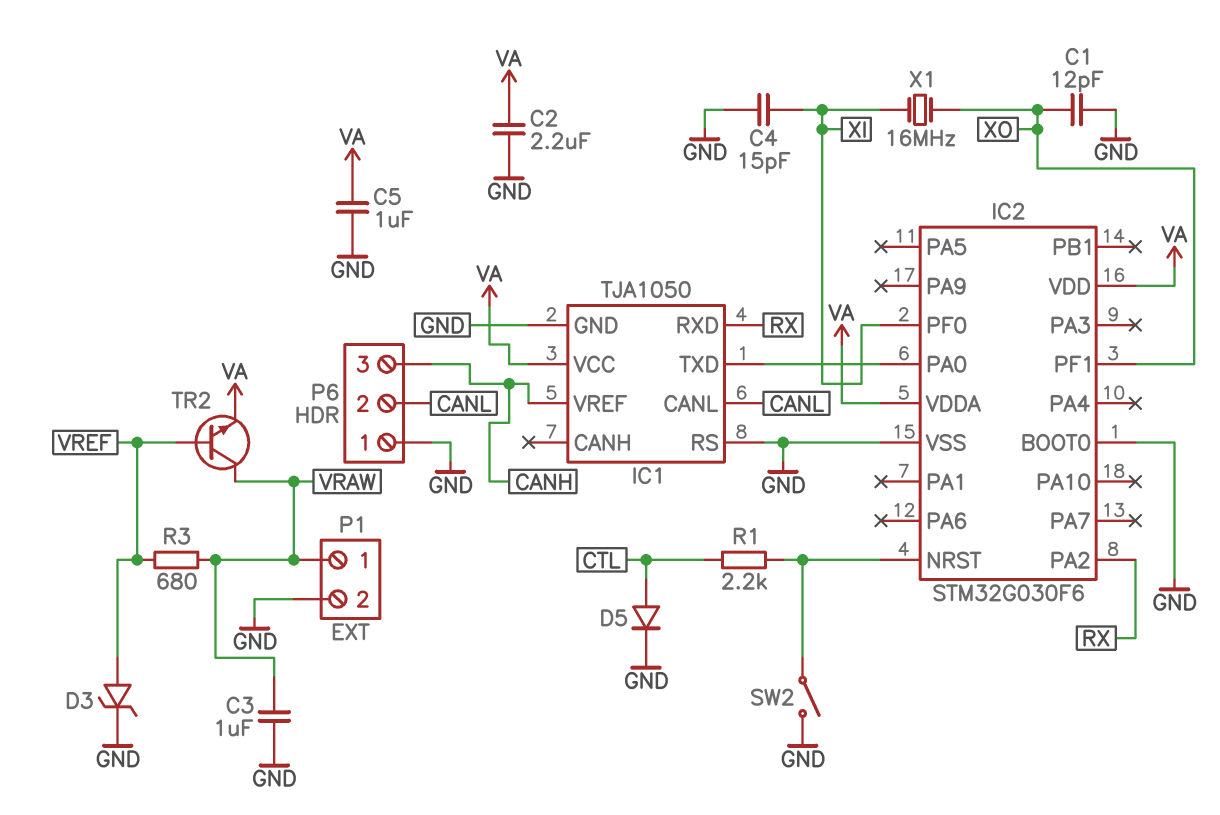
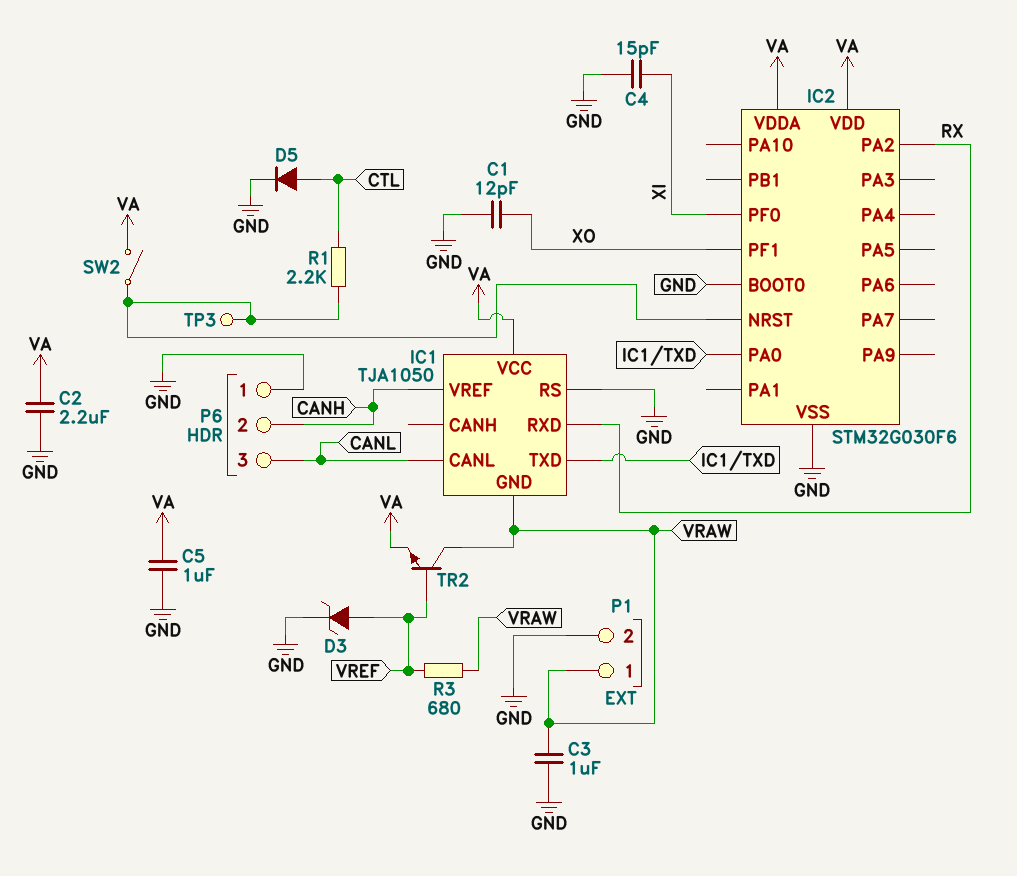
IC1 pin GND: GND -> VRAW
P6 pin 2: CANL -> CANH
P6 pin 3: CANH -> CANL
SW2: switch (GND, IC2/NRST) -> switch (IC2/NRST, VA)
TP3: none -> test point (IC2/NRST)
X1: 16MHz (XI, XO) -> none

